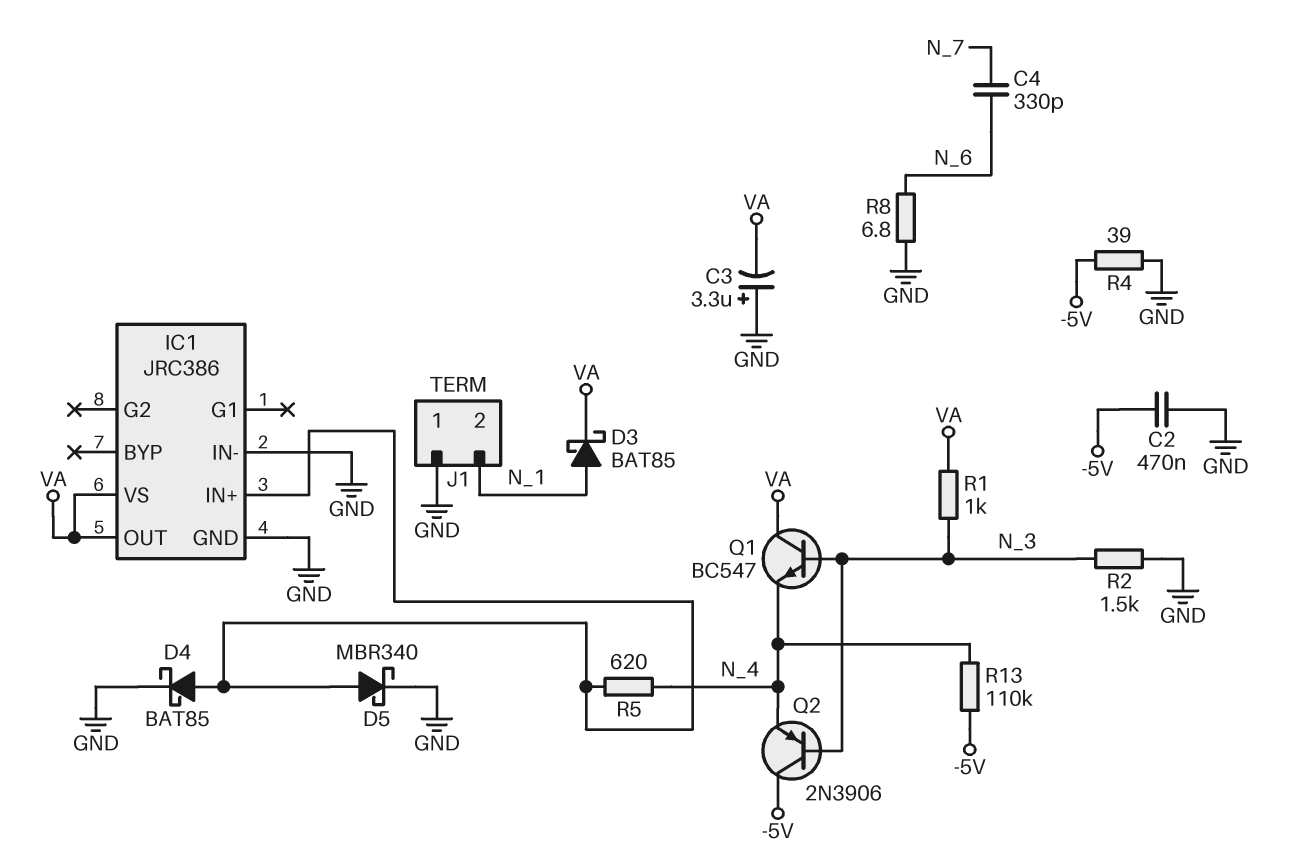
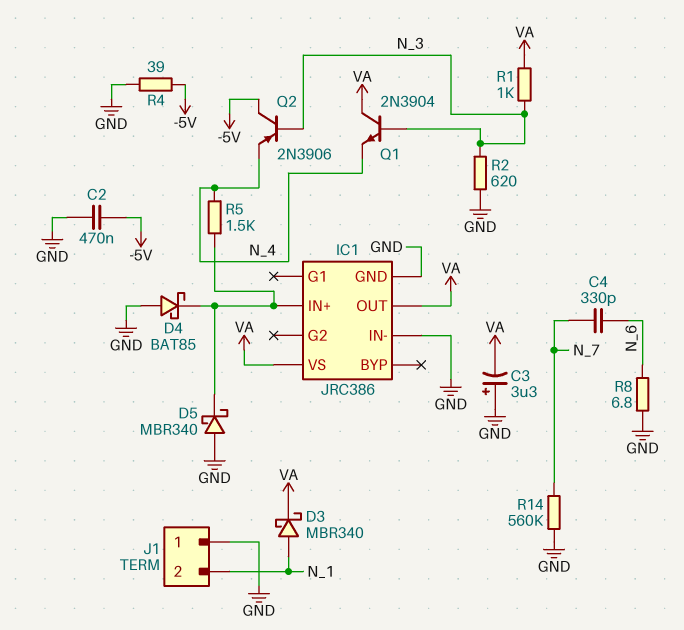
D3: schottky BAT85 (A N_1, K VA) -> schottky MBR340 (A N_1, K VA)
D4: schottky BAT85 (A IC1/IN+, K GND) -> schottky BAT85 (A GND, K IC1/IN+)
D5: schottky MBR340 (A IC1/IN+, K GND) -> schottky MBR340 (A GND, K IC1/IN+)
Q1: NPN BC547 (B N_3, C VA, E N_4) -> NPN 2N3904 (B N_3, C VA, E N_4)
R2: 1.5k (GND, N_3) -> 620 (GND, N_3)
R5: 620 (IC1/IN+, N_4) -> 1.5k (IC1/IN+, N_4)
R13: 110k (-5V, N_4) -> none
R14: none -> 560k (GND, N_7)

